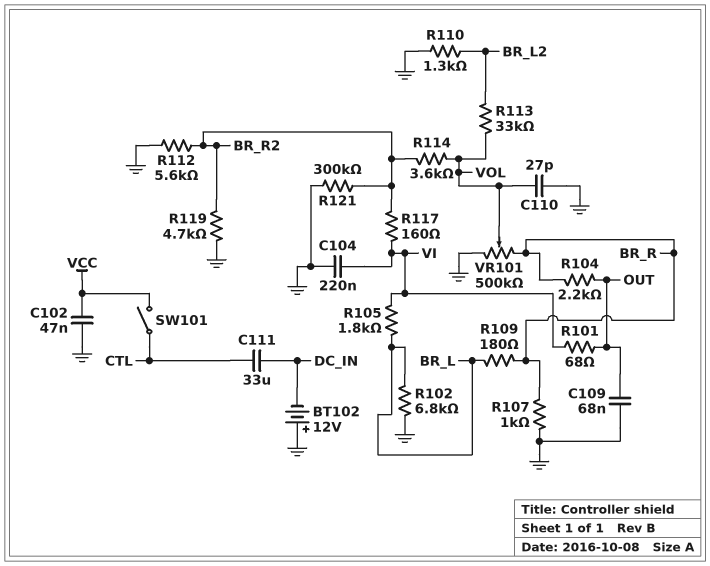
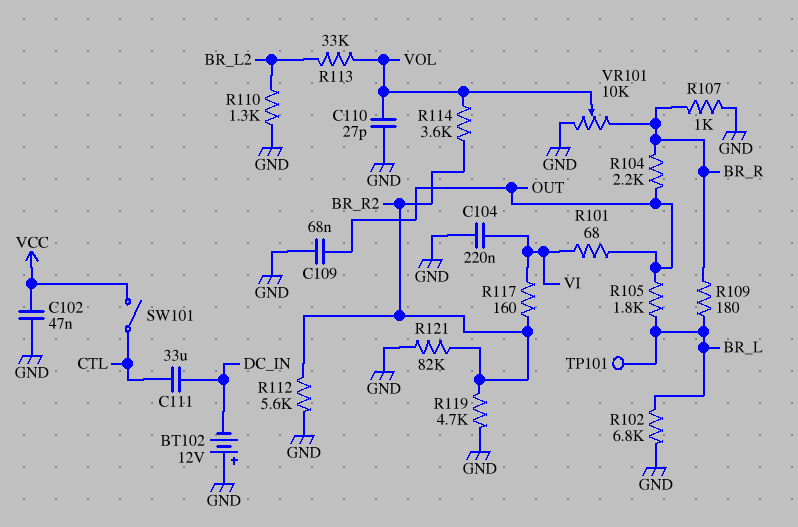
R105: 1.8k (BR_L, VI) -> 1.8k (BR_L, OUT)
R121: 300k (BR_R2, GND) -> 82k (BR_R2, GND)
TP101: none -> test point (BR_L)
VR101: 500k (BR_R, GND, wiper VOL) -> 10k (BR_R, GND, wiper VOL)

